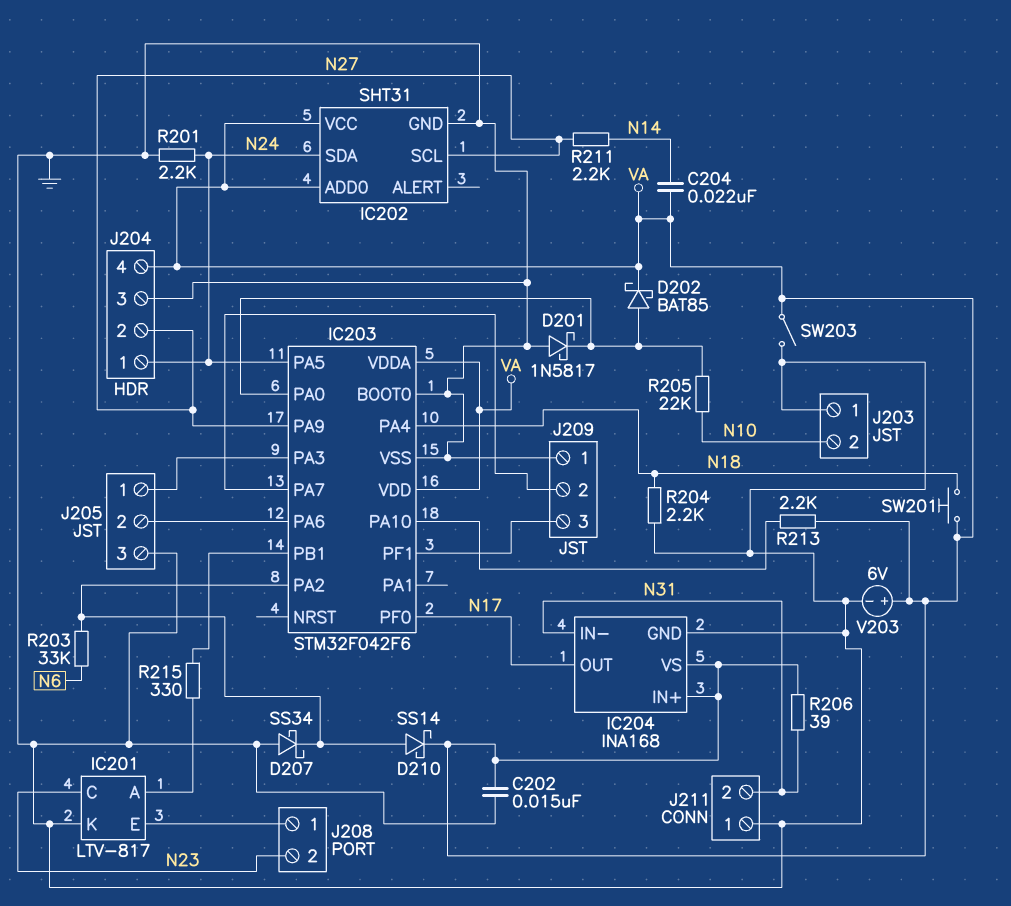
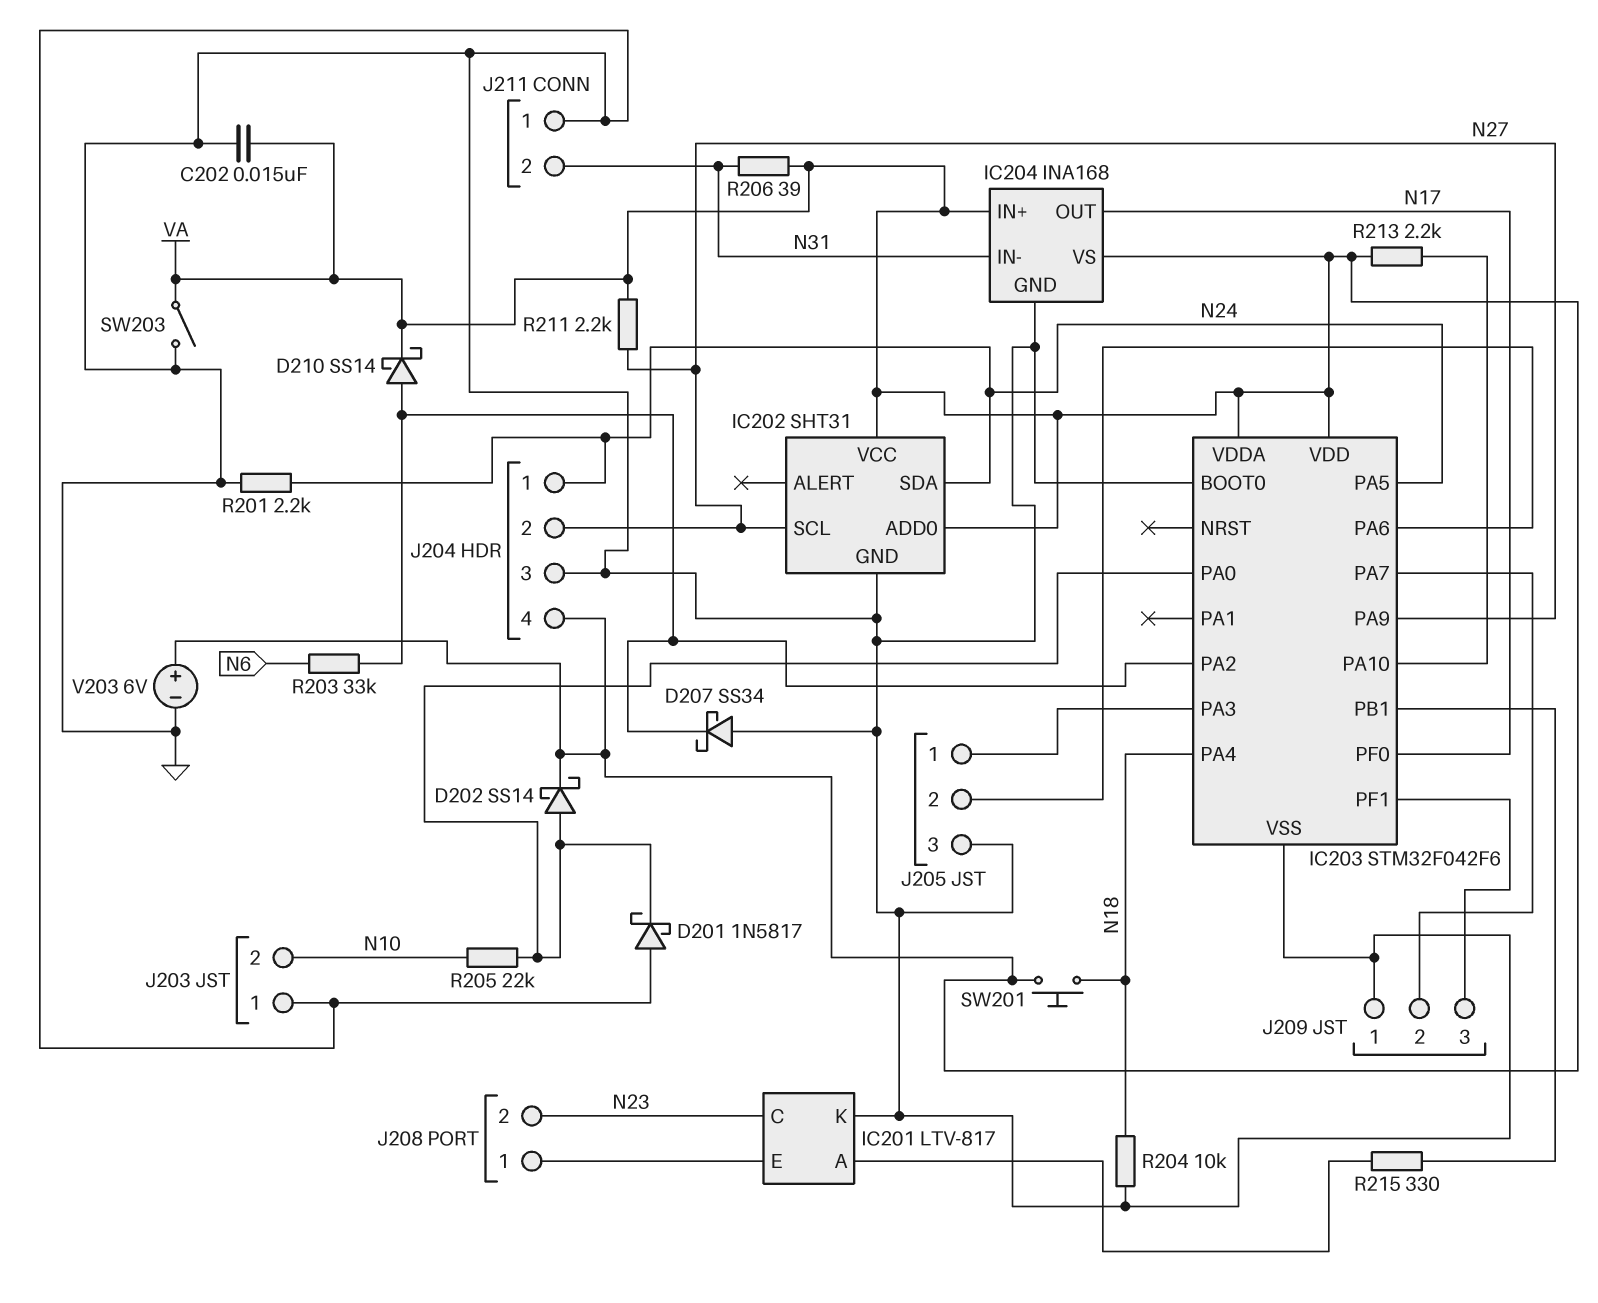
C204: 22nF (N14, VA) -> none
D202: schottky BAT85 (A IC203/PA0, K VA) -> schottky SS14 (A IC203/PA0, K VA)
R204: 2.2k (GND, N18) -> 10k (GND, N18)
R211: 2.2k (N14, N27) -> 2.2k (N27, VA)

